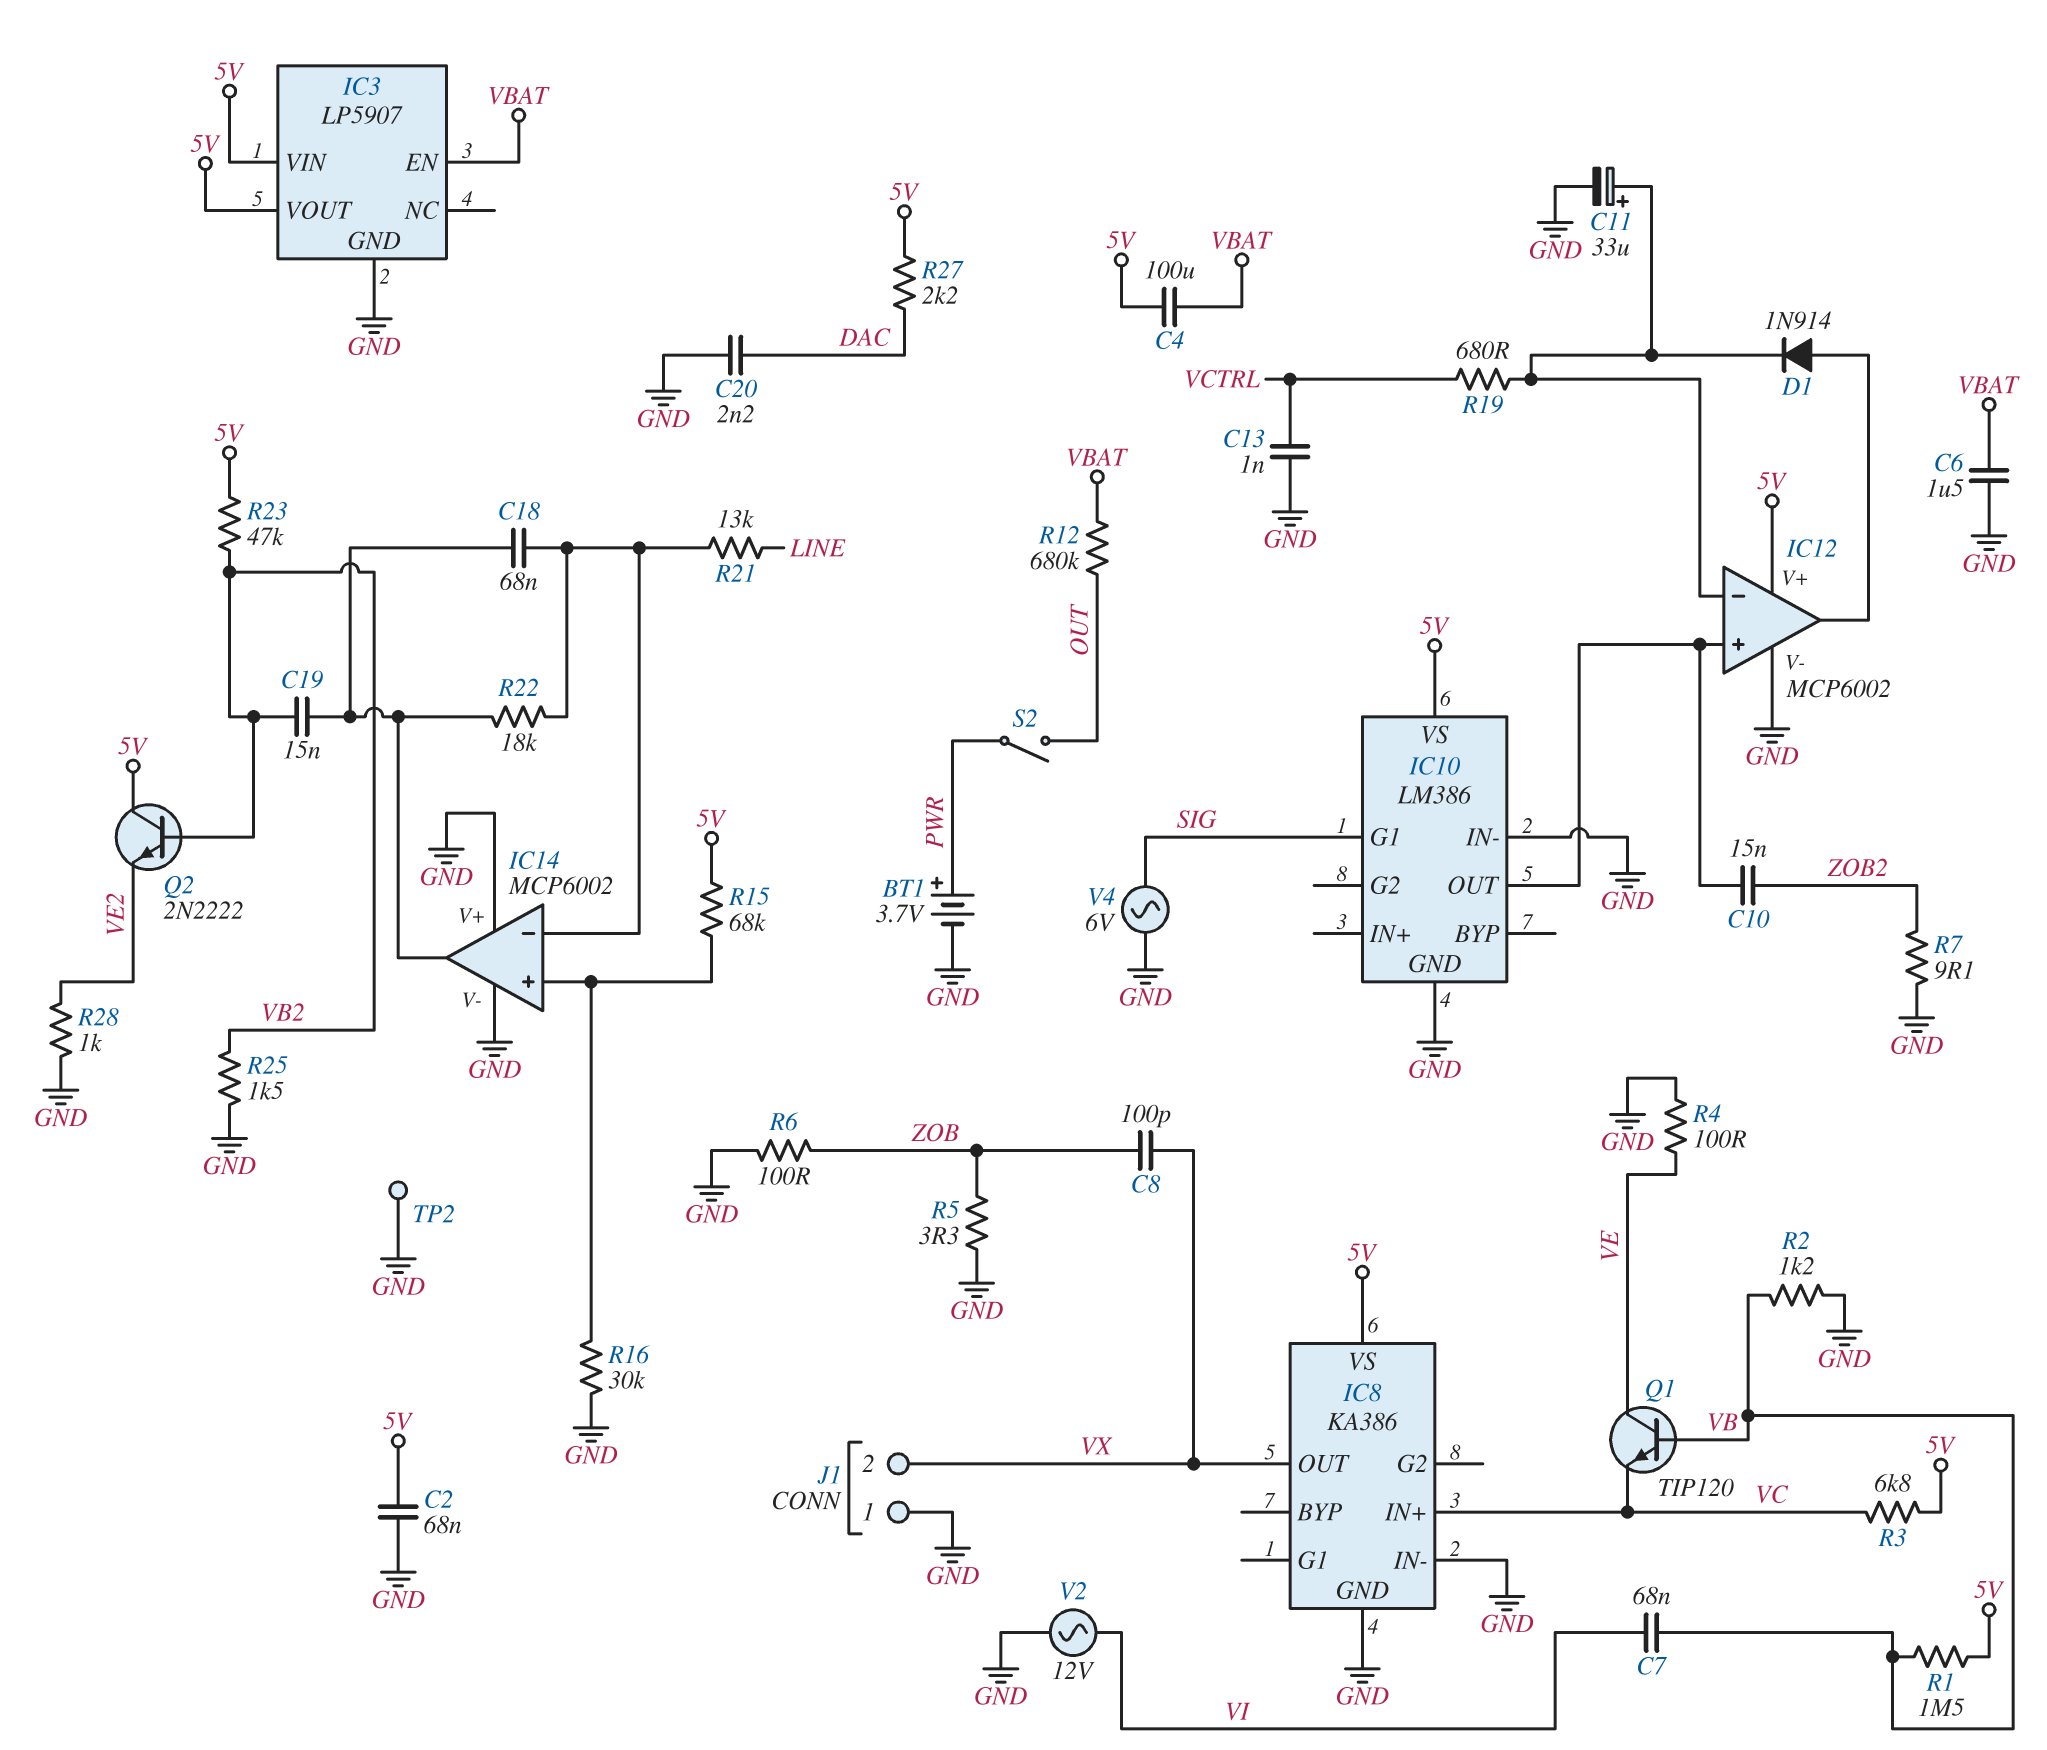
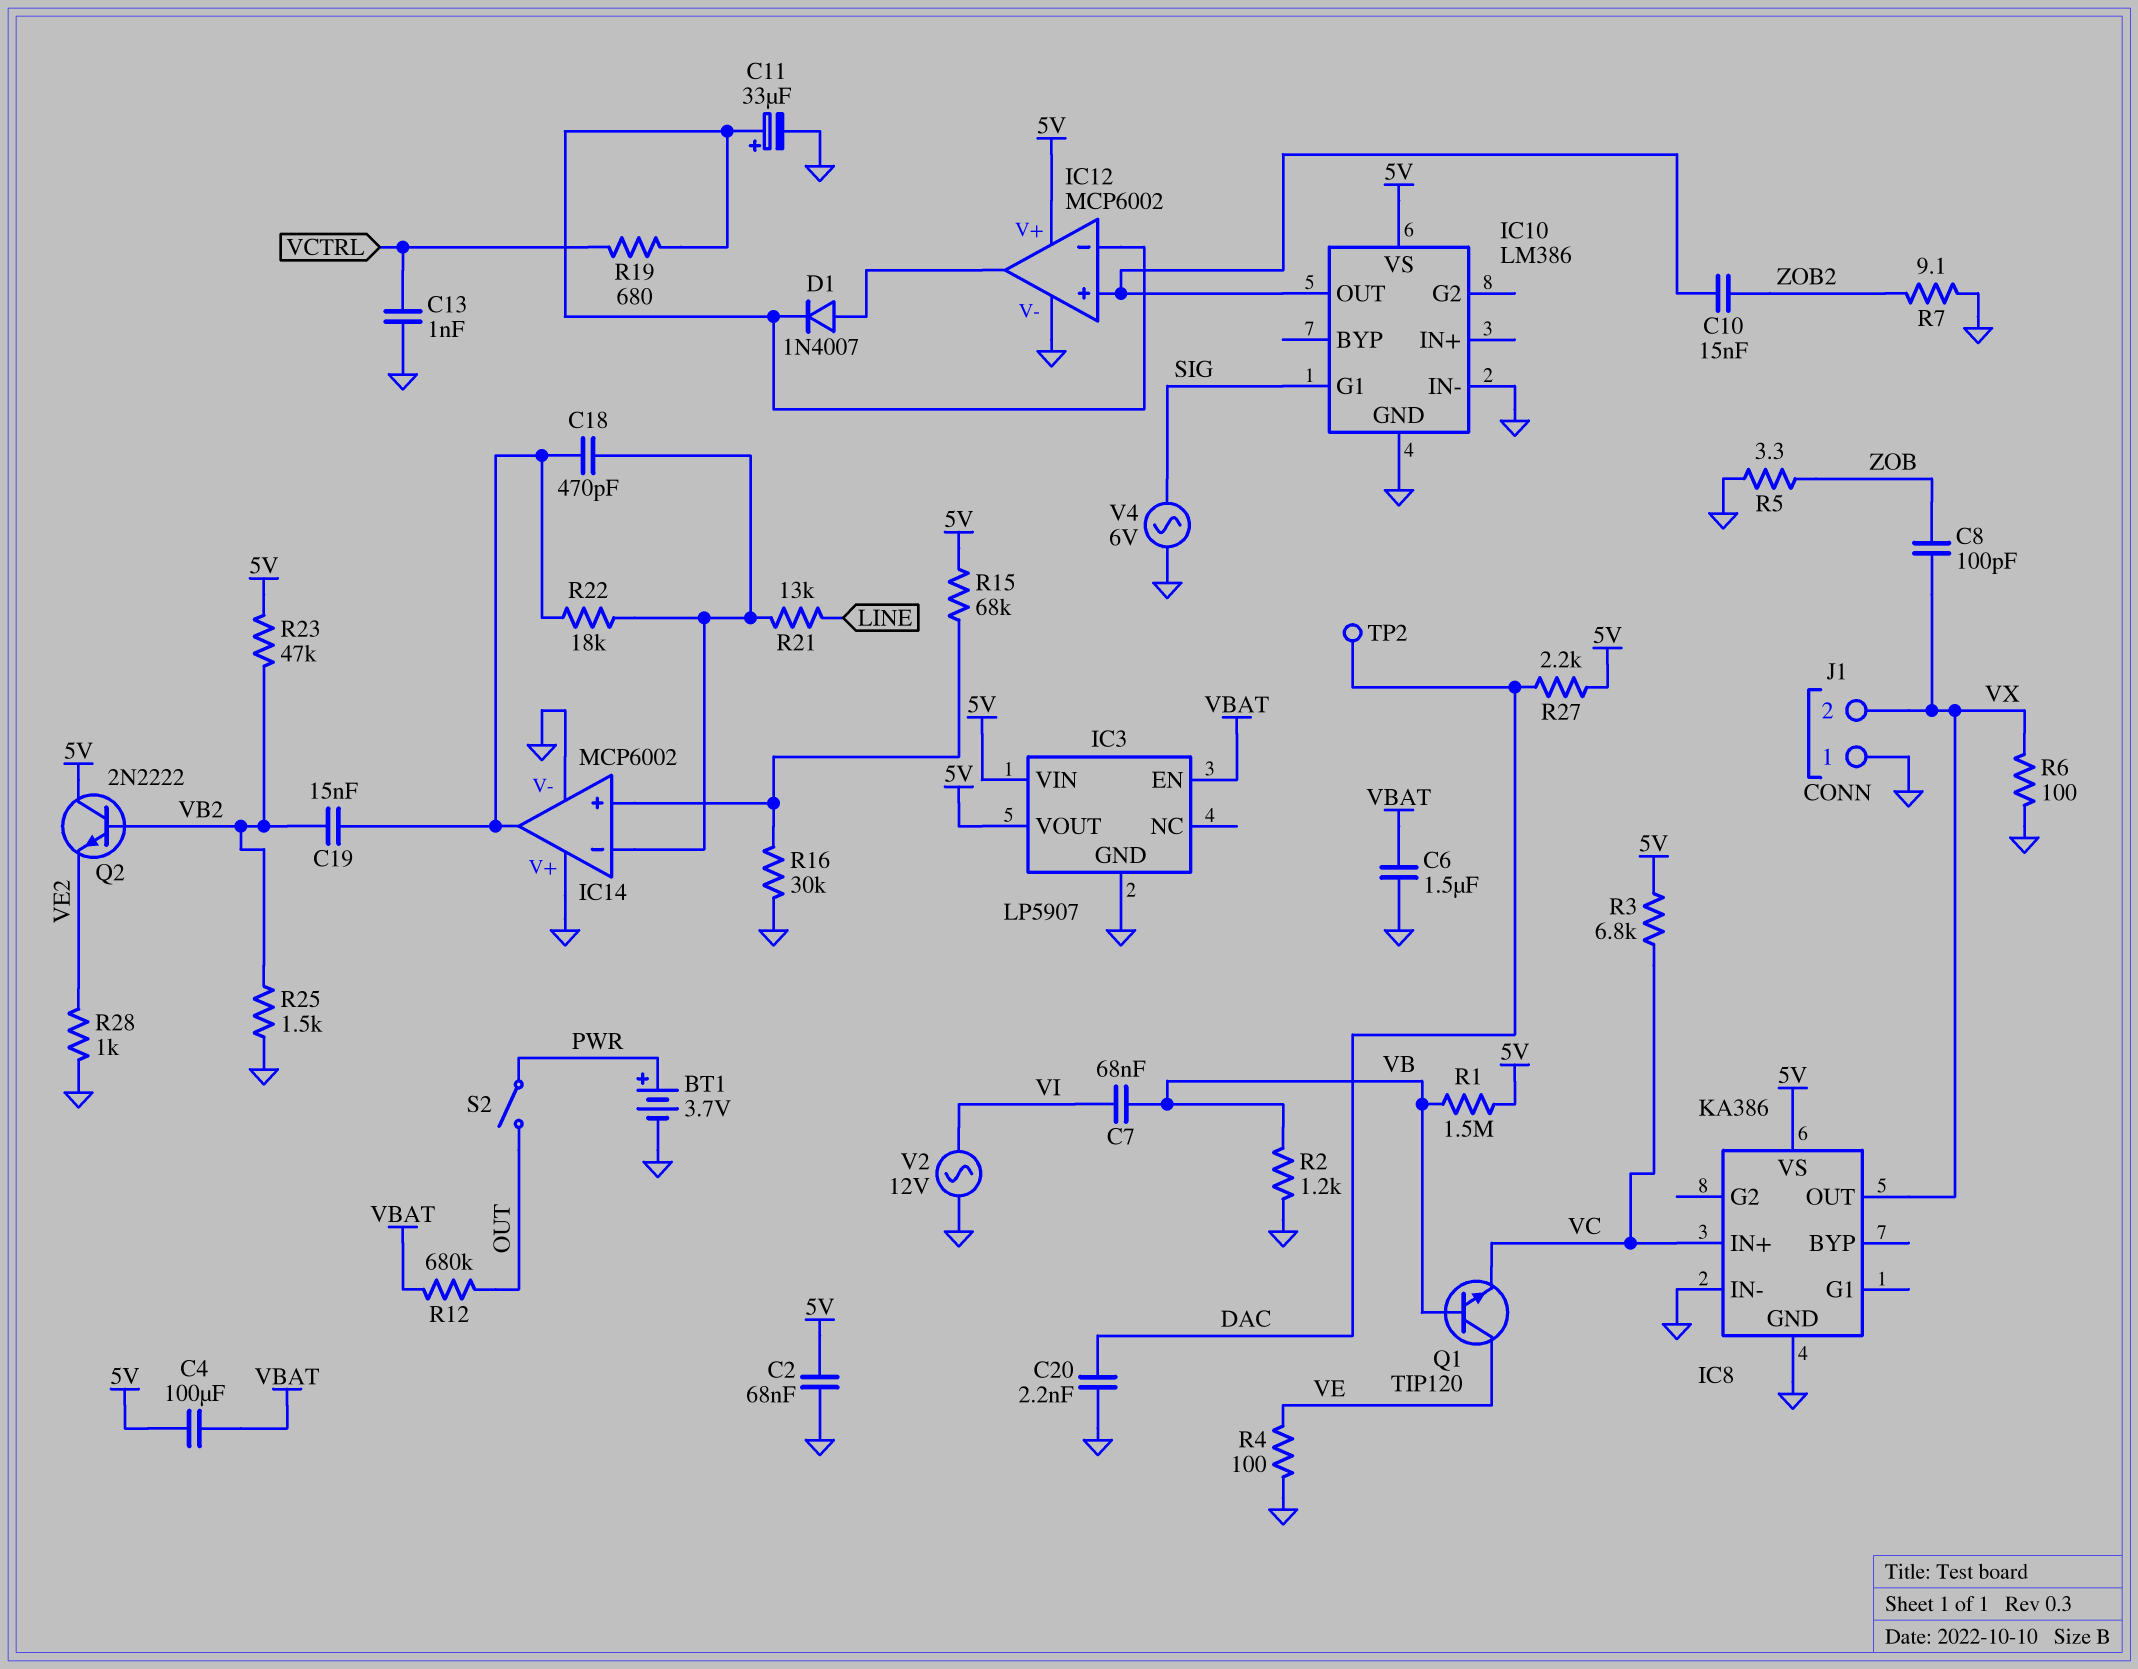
C18: 68nF (IC14/in-, IC14/out) -> 470pF (IC14/in-, IC14/out)
D1: diode 1N914 (A IC12/out, K IC12/in-) -> diode 1N4007 (A IC12/out, K IC12/in-)
R6: 100 (GND, ZOB) -> 100 (GND, VX)
TP2: test point (GND) -> test point (DAC)

